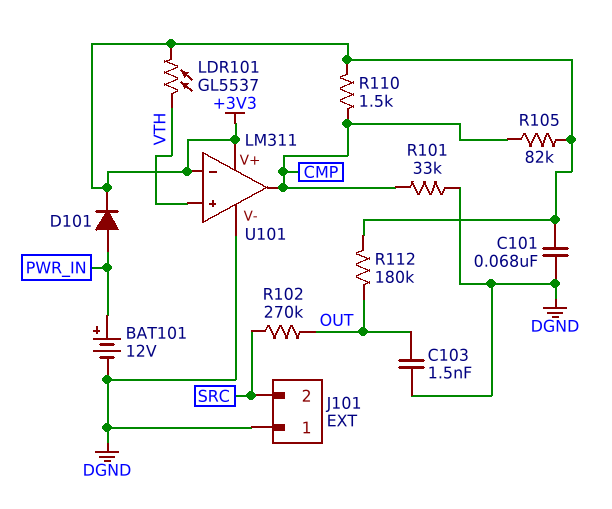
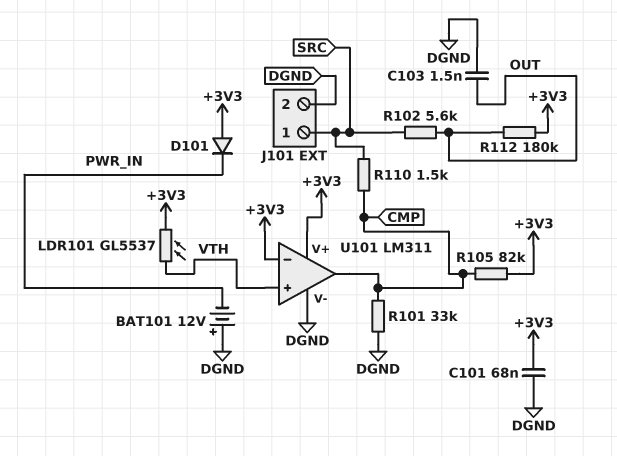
BAT101: 12V (plus PWR_IN, minus DGND) -> 12V (plus DGND, minus PWR_IN)
D101: diode (A PWR_IN, K +3V3) -> diode (A +3V3, K PWR_IN)
J101 pin 1: DGND -> SRC
J101 pin 2: SRC -> DGND
R102: 270k (OUT, SRC) -> 5.6k (OUT, SRC)
R110: 1.5k (+3V3, CMP) -> 1.5k (CMP, SRC)

